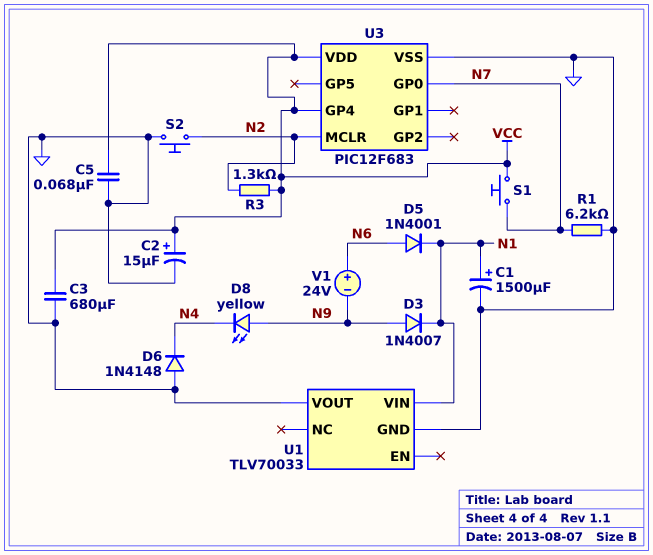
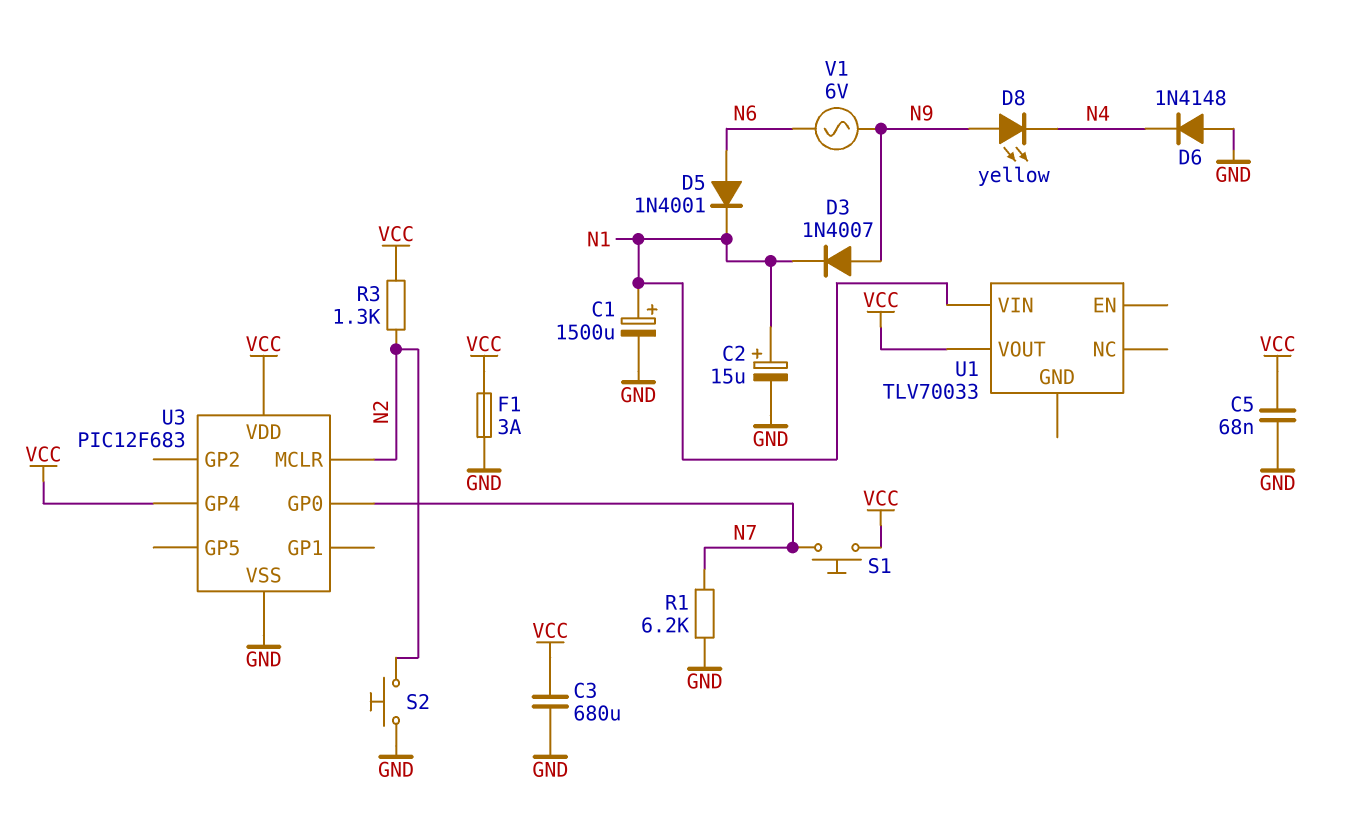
C2: 15uF (plus VCC, minus GND) -> 15uF (plus N1, minus GND)
F1: none -> 3A (GND, VCC)
U1 pin GND: GND -> none
U1 pin VOUT: GND -> VCC
V1: 24V (plus N6, minus N9) -> AC 6V (N6, N9)

